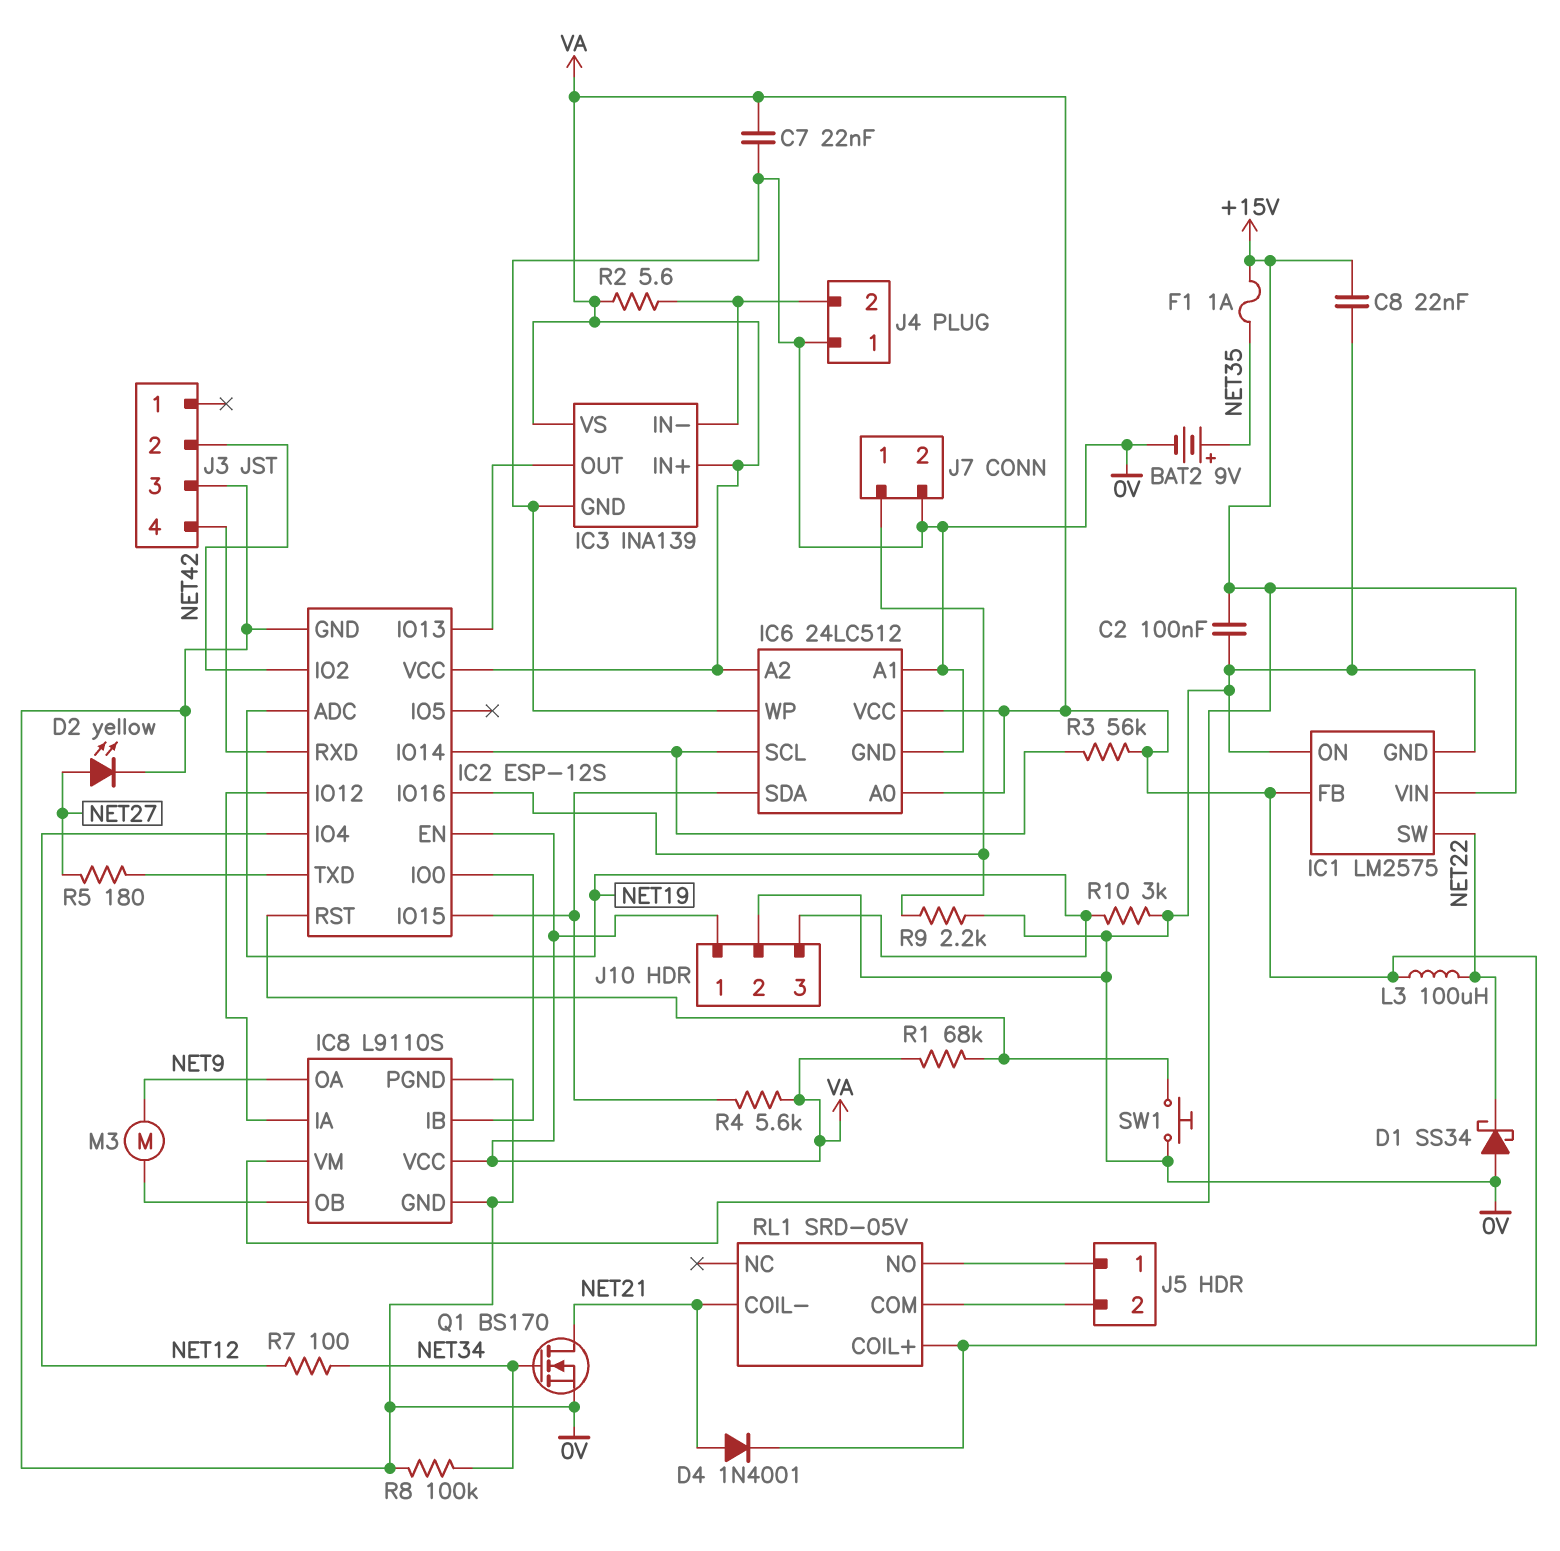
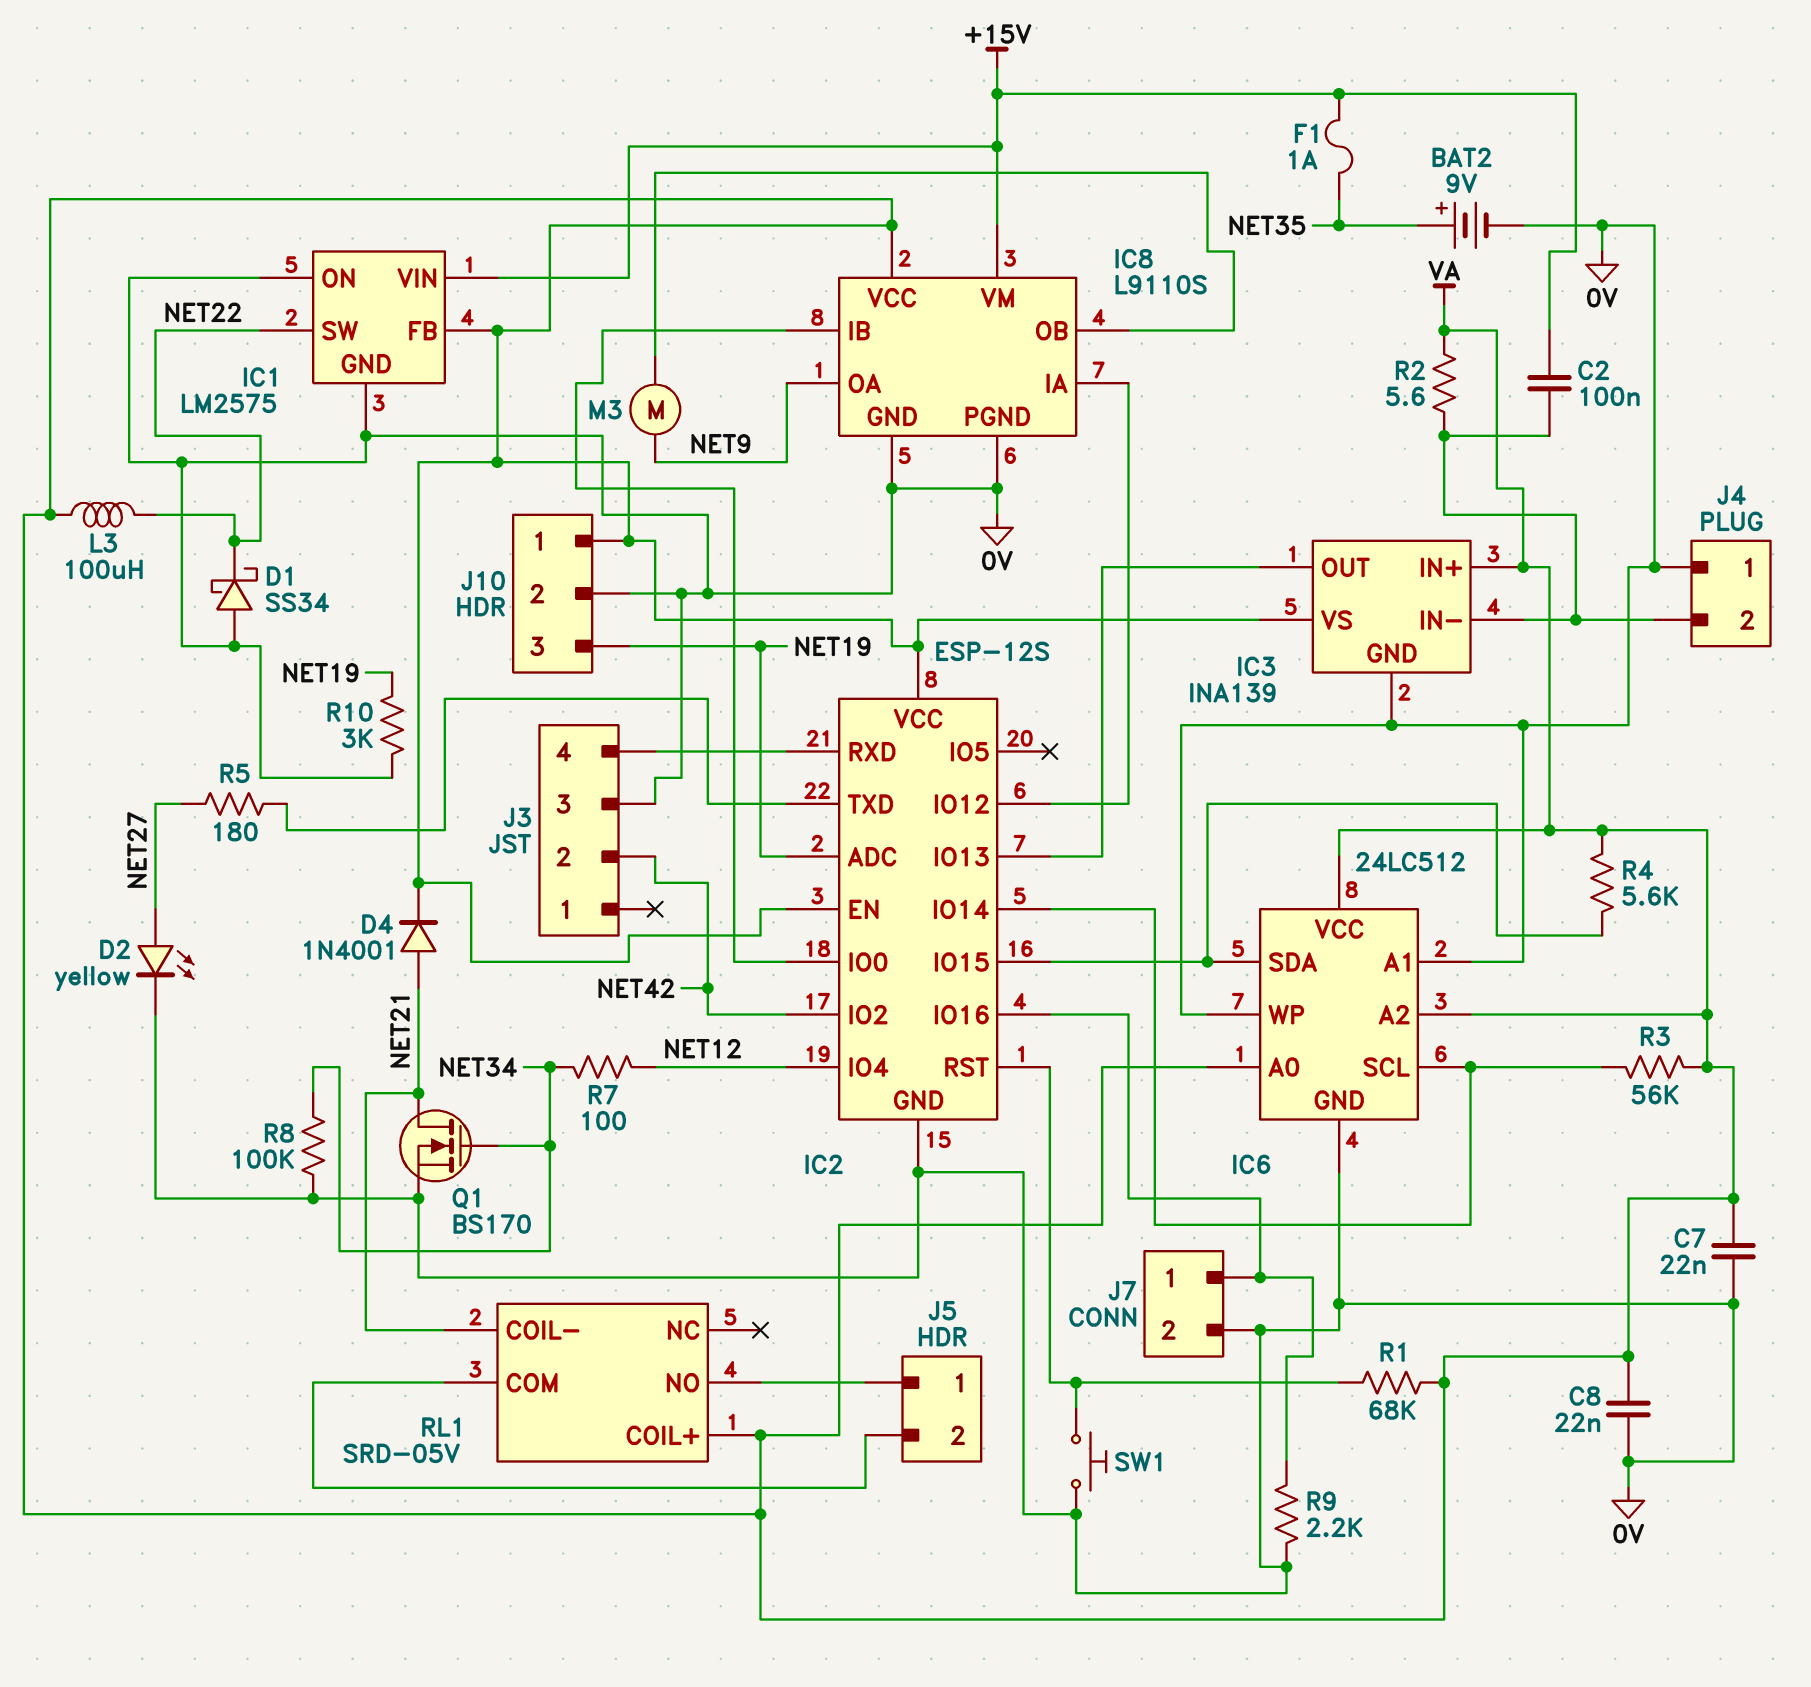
C2: 100nF (+15V, 0V) -> 100nF (+15V, IC3/IN-)
C8: 22nF (+15V, 0V) -> 22nF (0V, VA)

